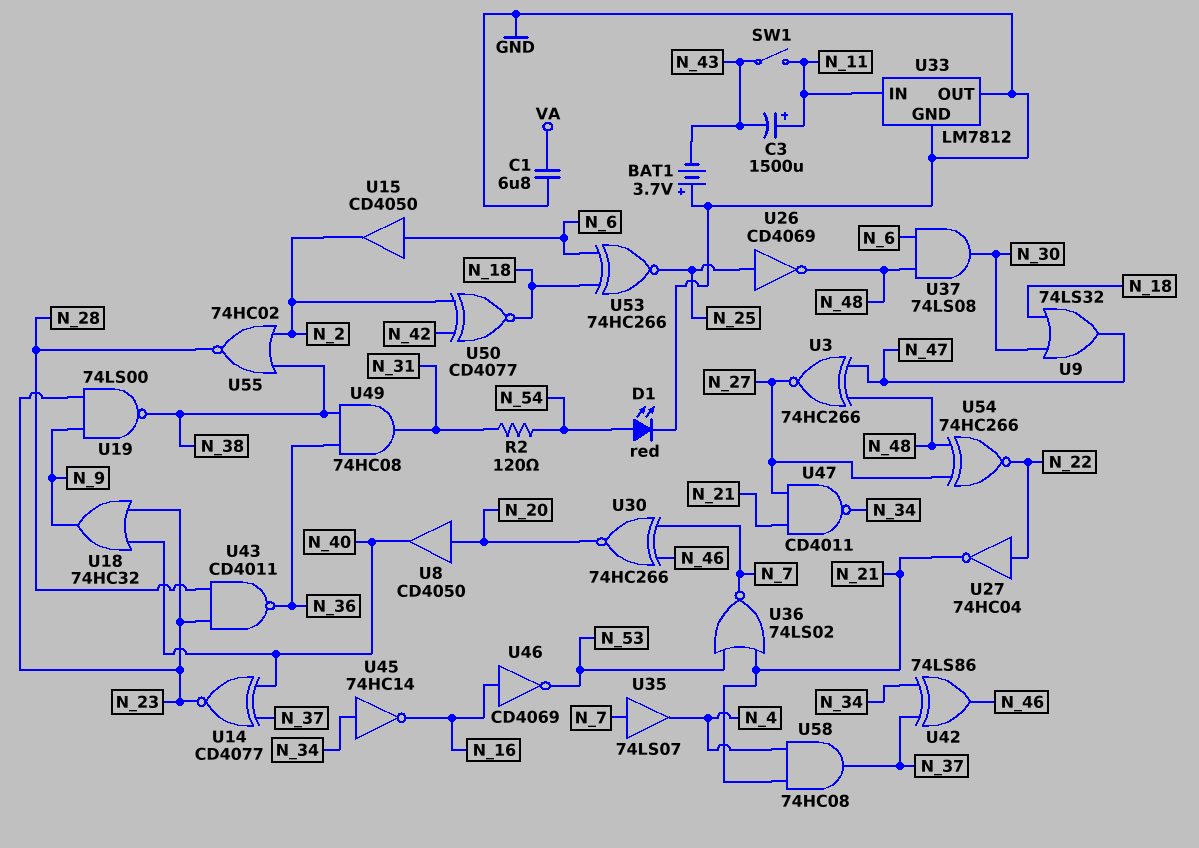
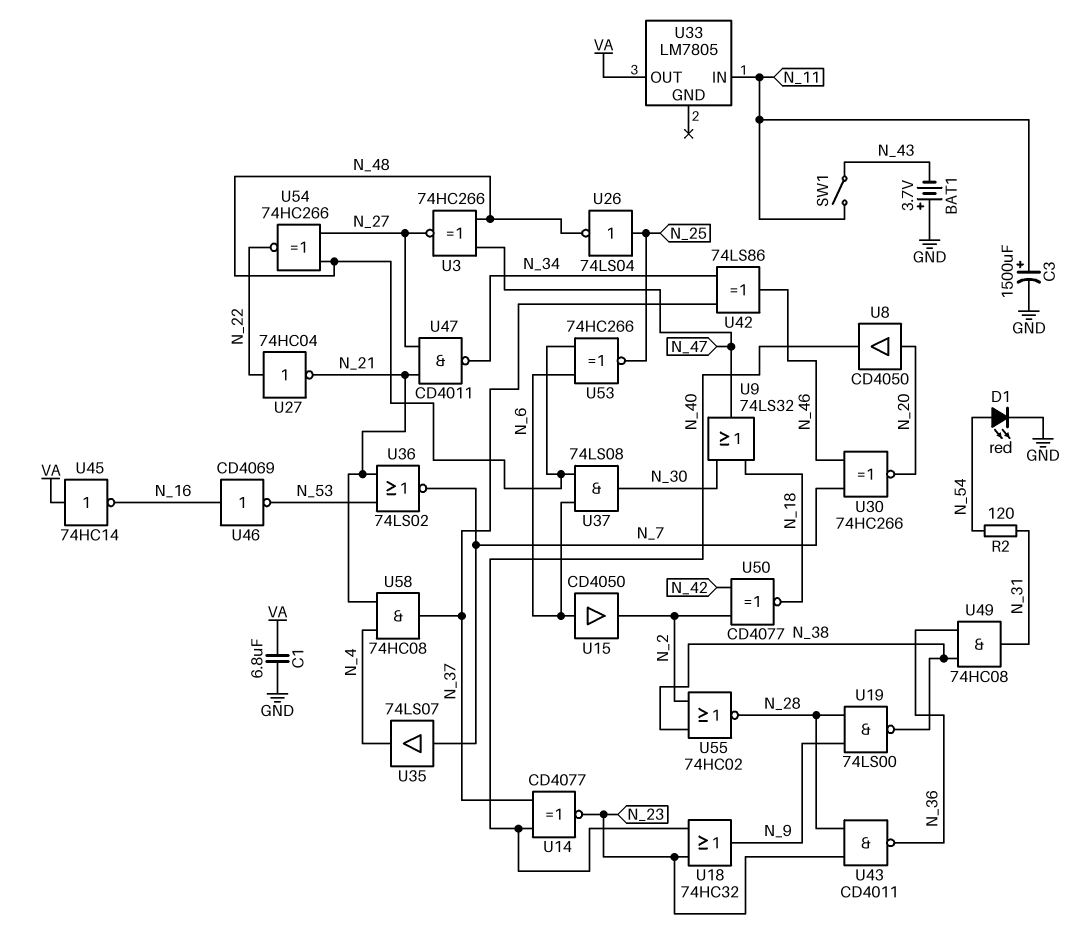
C3: 1500uF (plus N_11, minus N_43) -> 1500uF (plus N_11, minus GND)
U19: NAND 74LS00 (in N_9, in N_23, out N_38) -> NAND 74LS00 (in N_9, in N_28, out N_38)
U26: NOT CD4069 (in N_25, out N_48) -> NOT 74LS04 (in N_25, out N_48)
U33: LM7812 -> LM7805
U33 pin GND: GND -> none
U33 pin OUT: GND -> VA
U45: NOT 74HC14 (in N_34, out N_16) -> NOT 74HC14 (in VA, out N_16)
U53: XNOR 74HC266 (in N_6, in N_18, out N_25) -> XNOR 74HC266 (in N_6, in N_48, out N_25)

